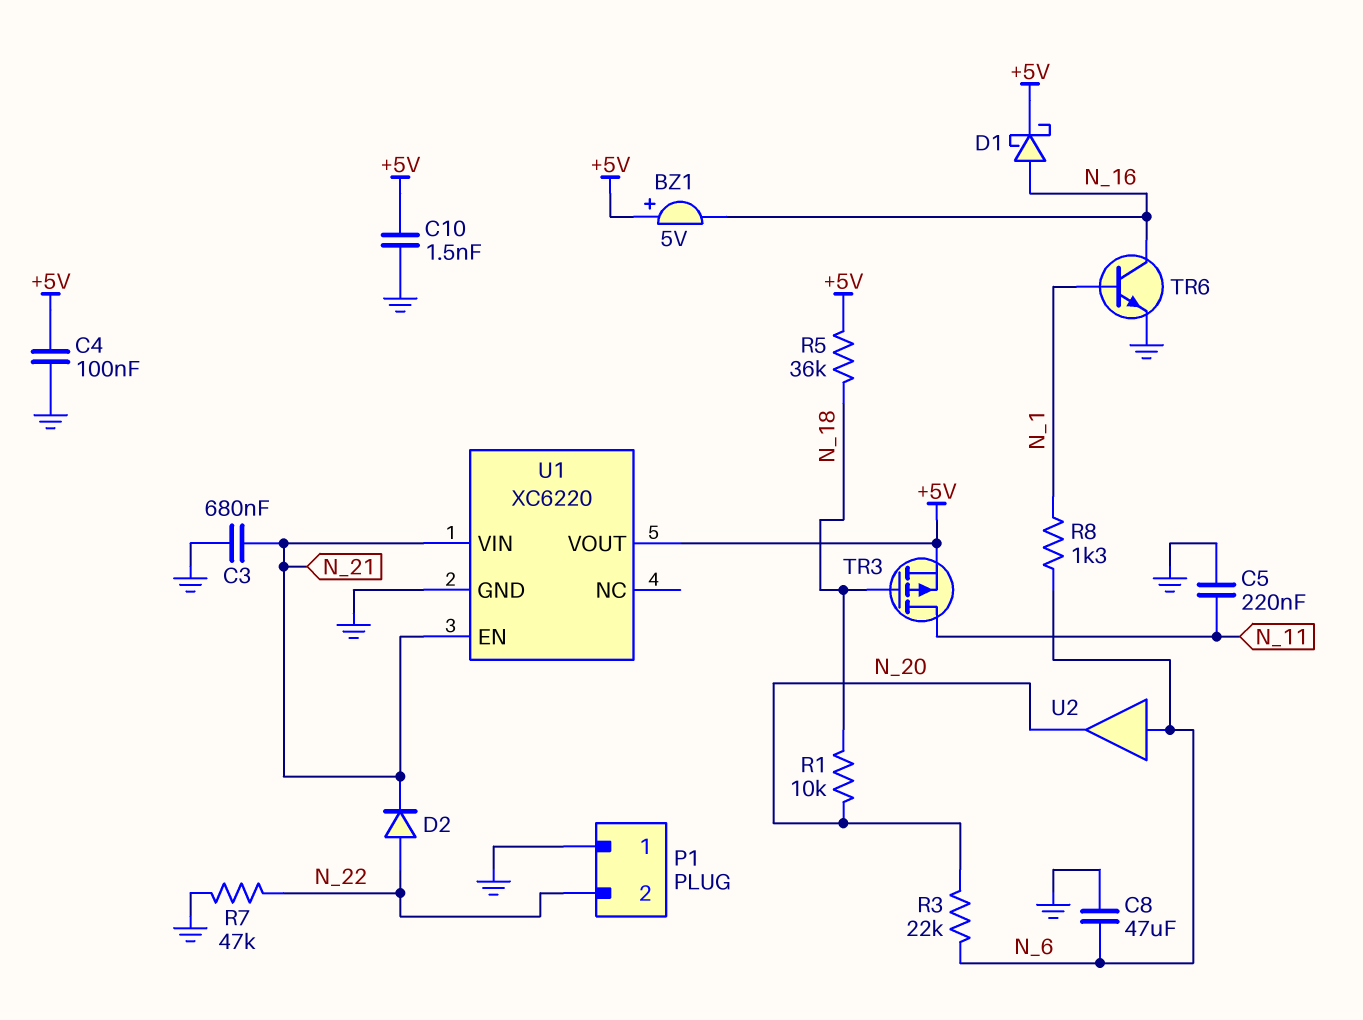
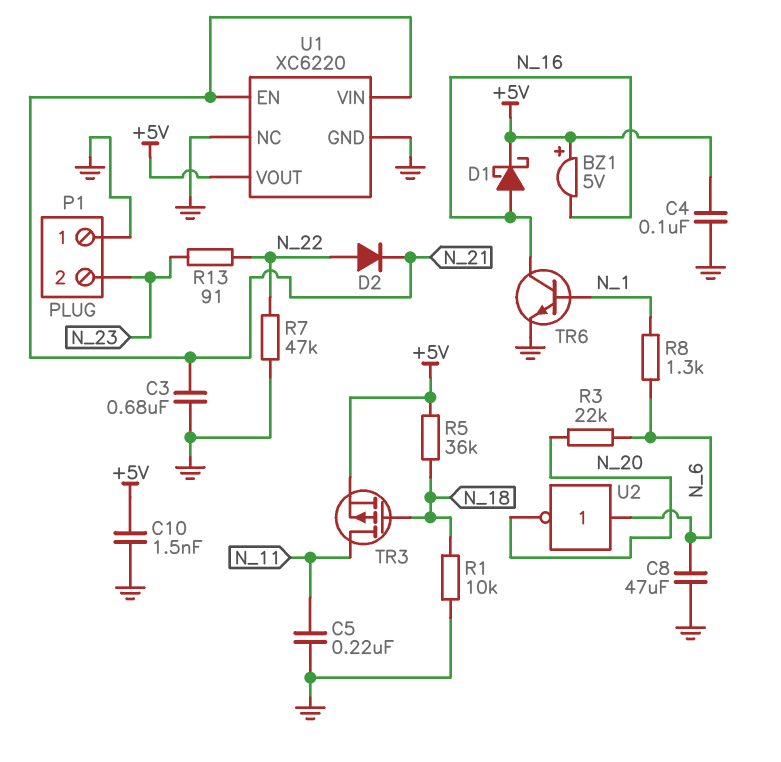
P1 pin 2: N_22 -> N_23
R1: 10k (N_18, N_20) -> 10k (GND, N_18)
R13: none -> 91 (N_22, N_23)
U1 pin NC: none -> GND
U2: buffer (in N_6, out N_20) -> NOT (in N_6, out N_20)

